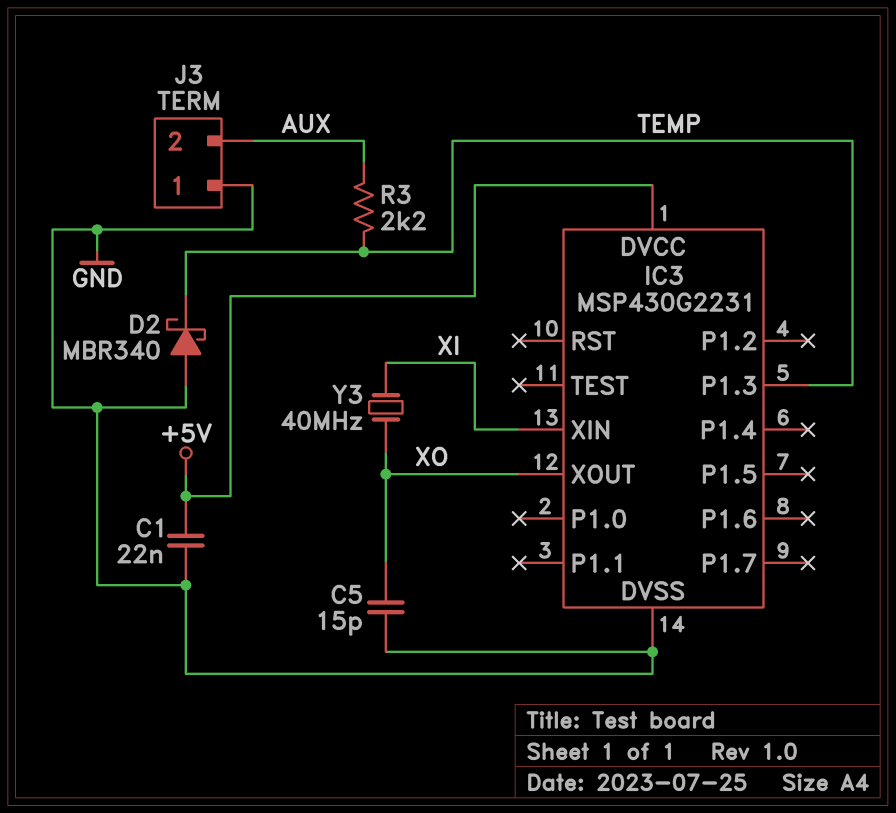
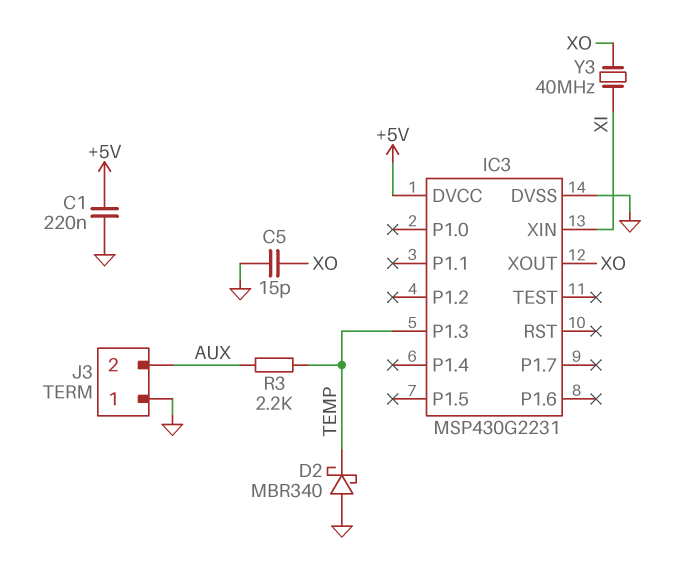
C1: 22nF (+5V, GND) -> 220nF (+5V, GND)

